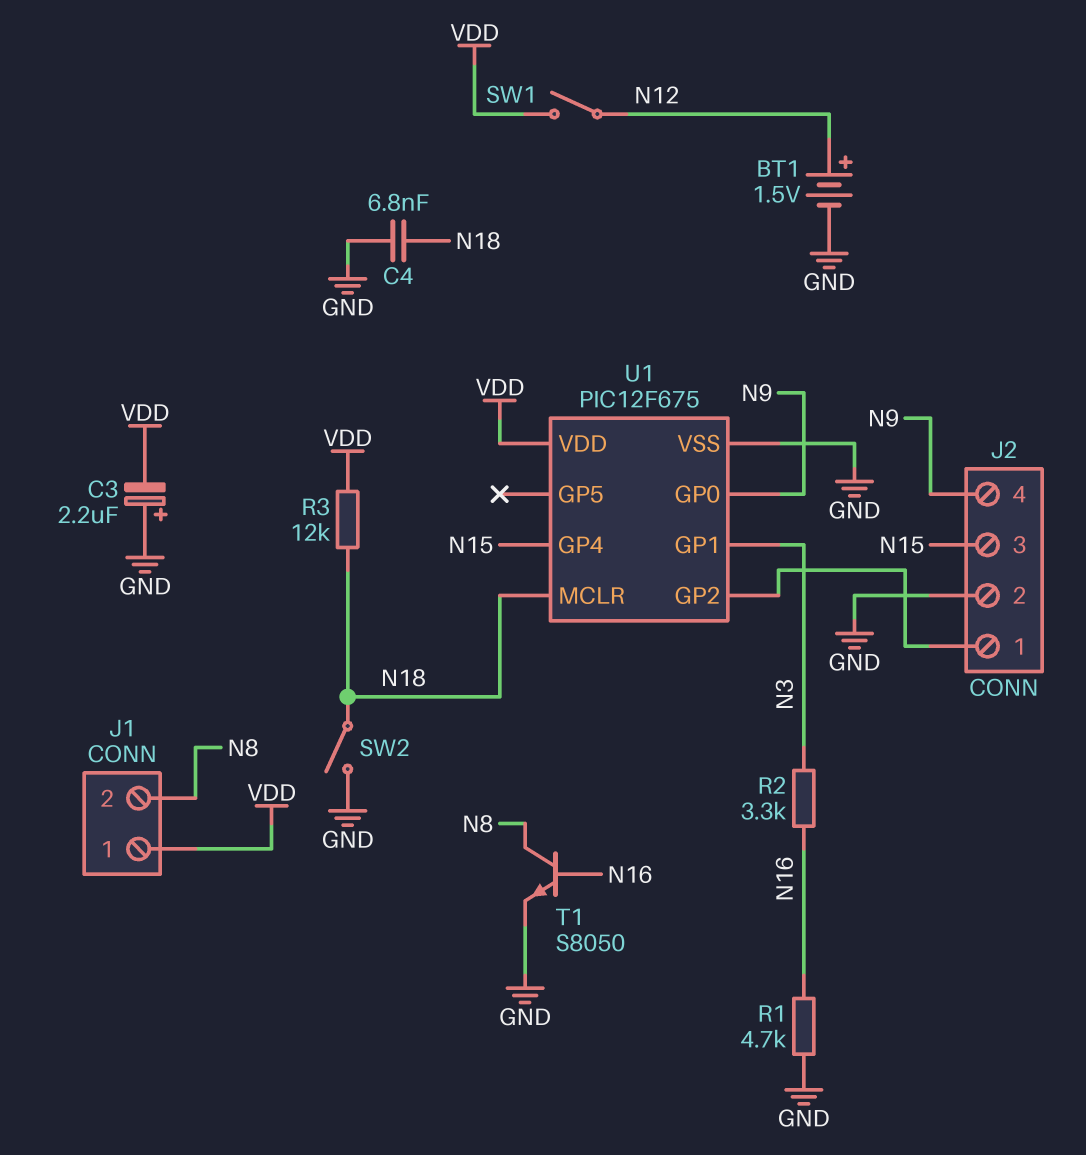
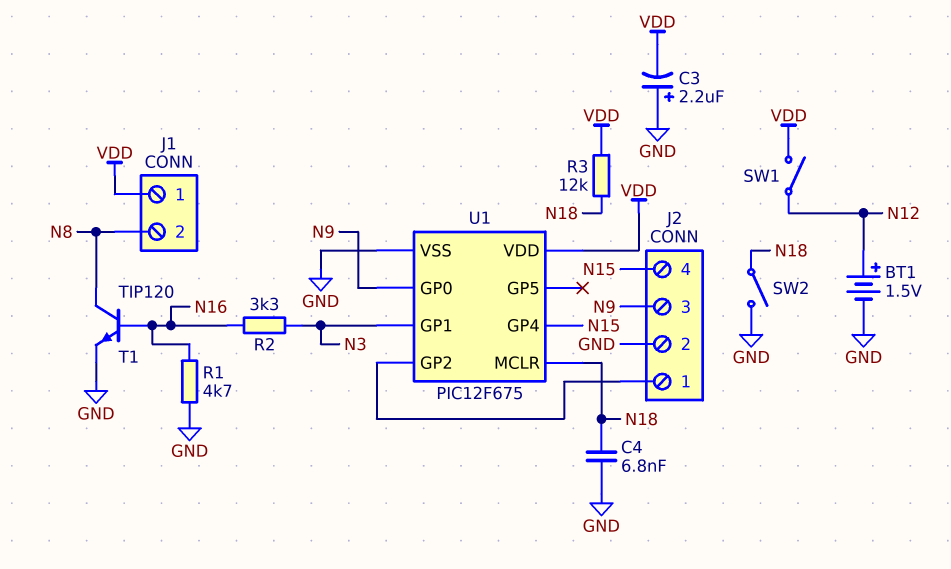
J2 pin 3: N15 -> N9
J2 pin 4: N9 -> N15
T1: NPN S8050 (B N16, C N8, E GND) -> NPN TIP120 (B N16, C N8, E GND)

